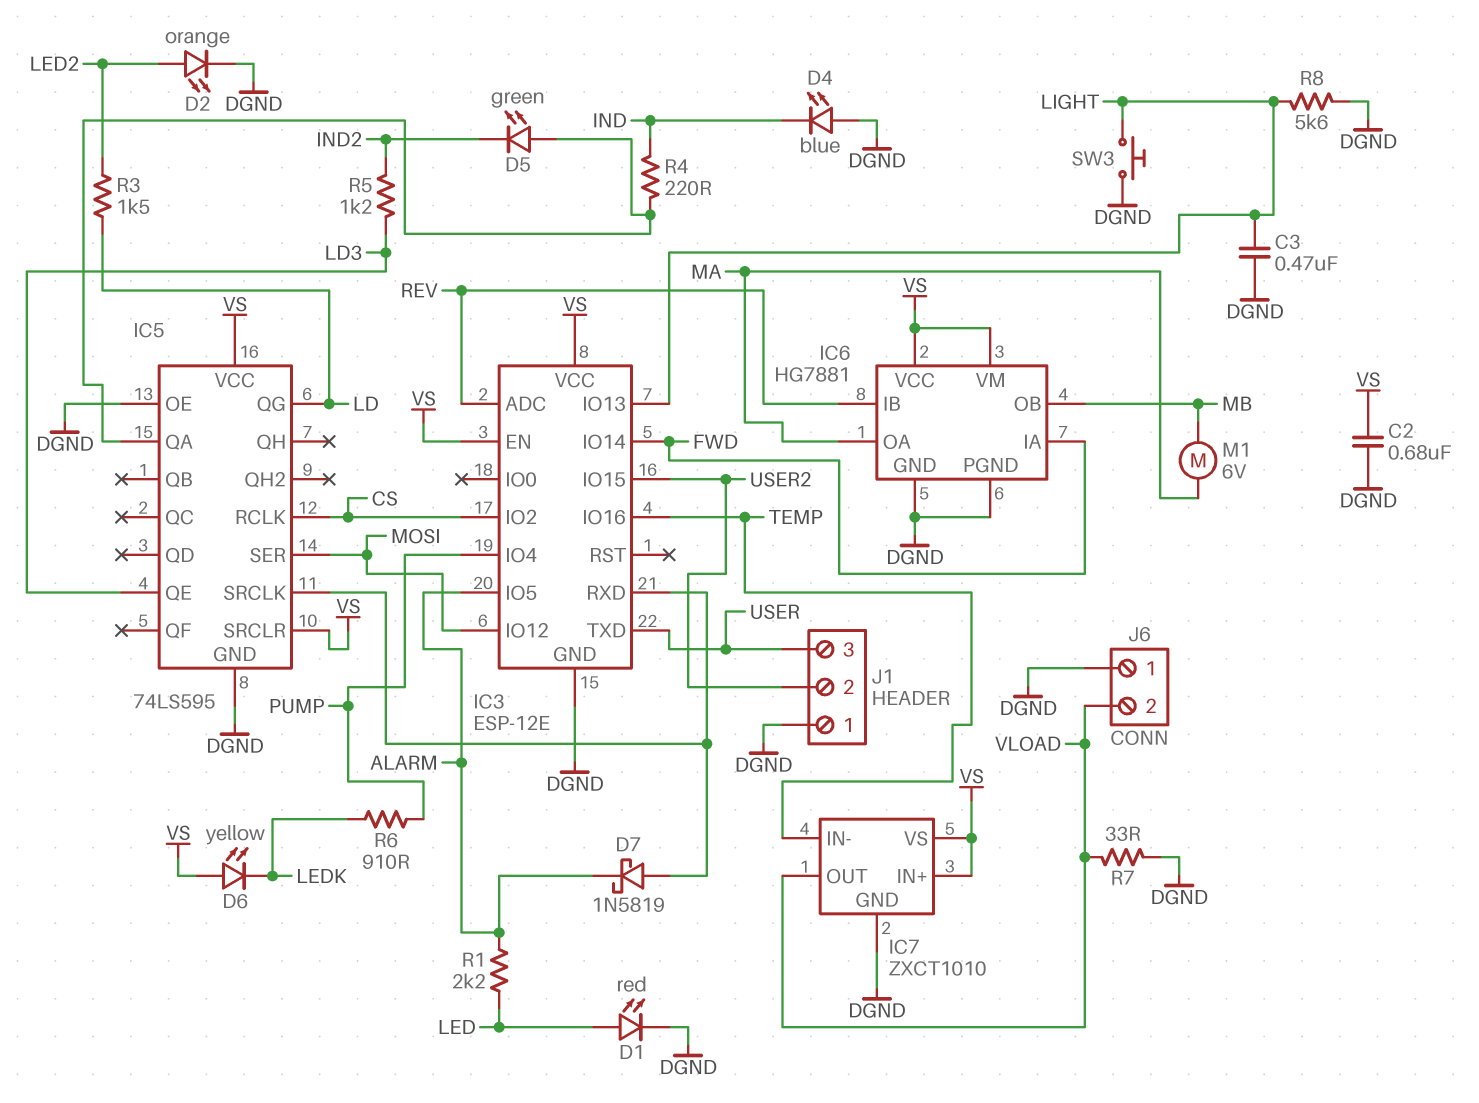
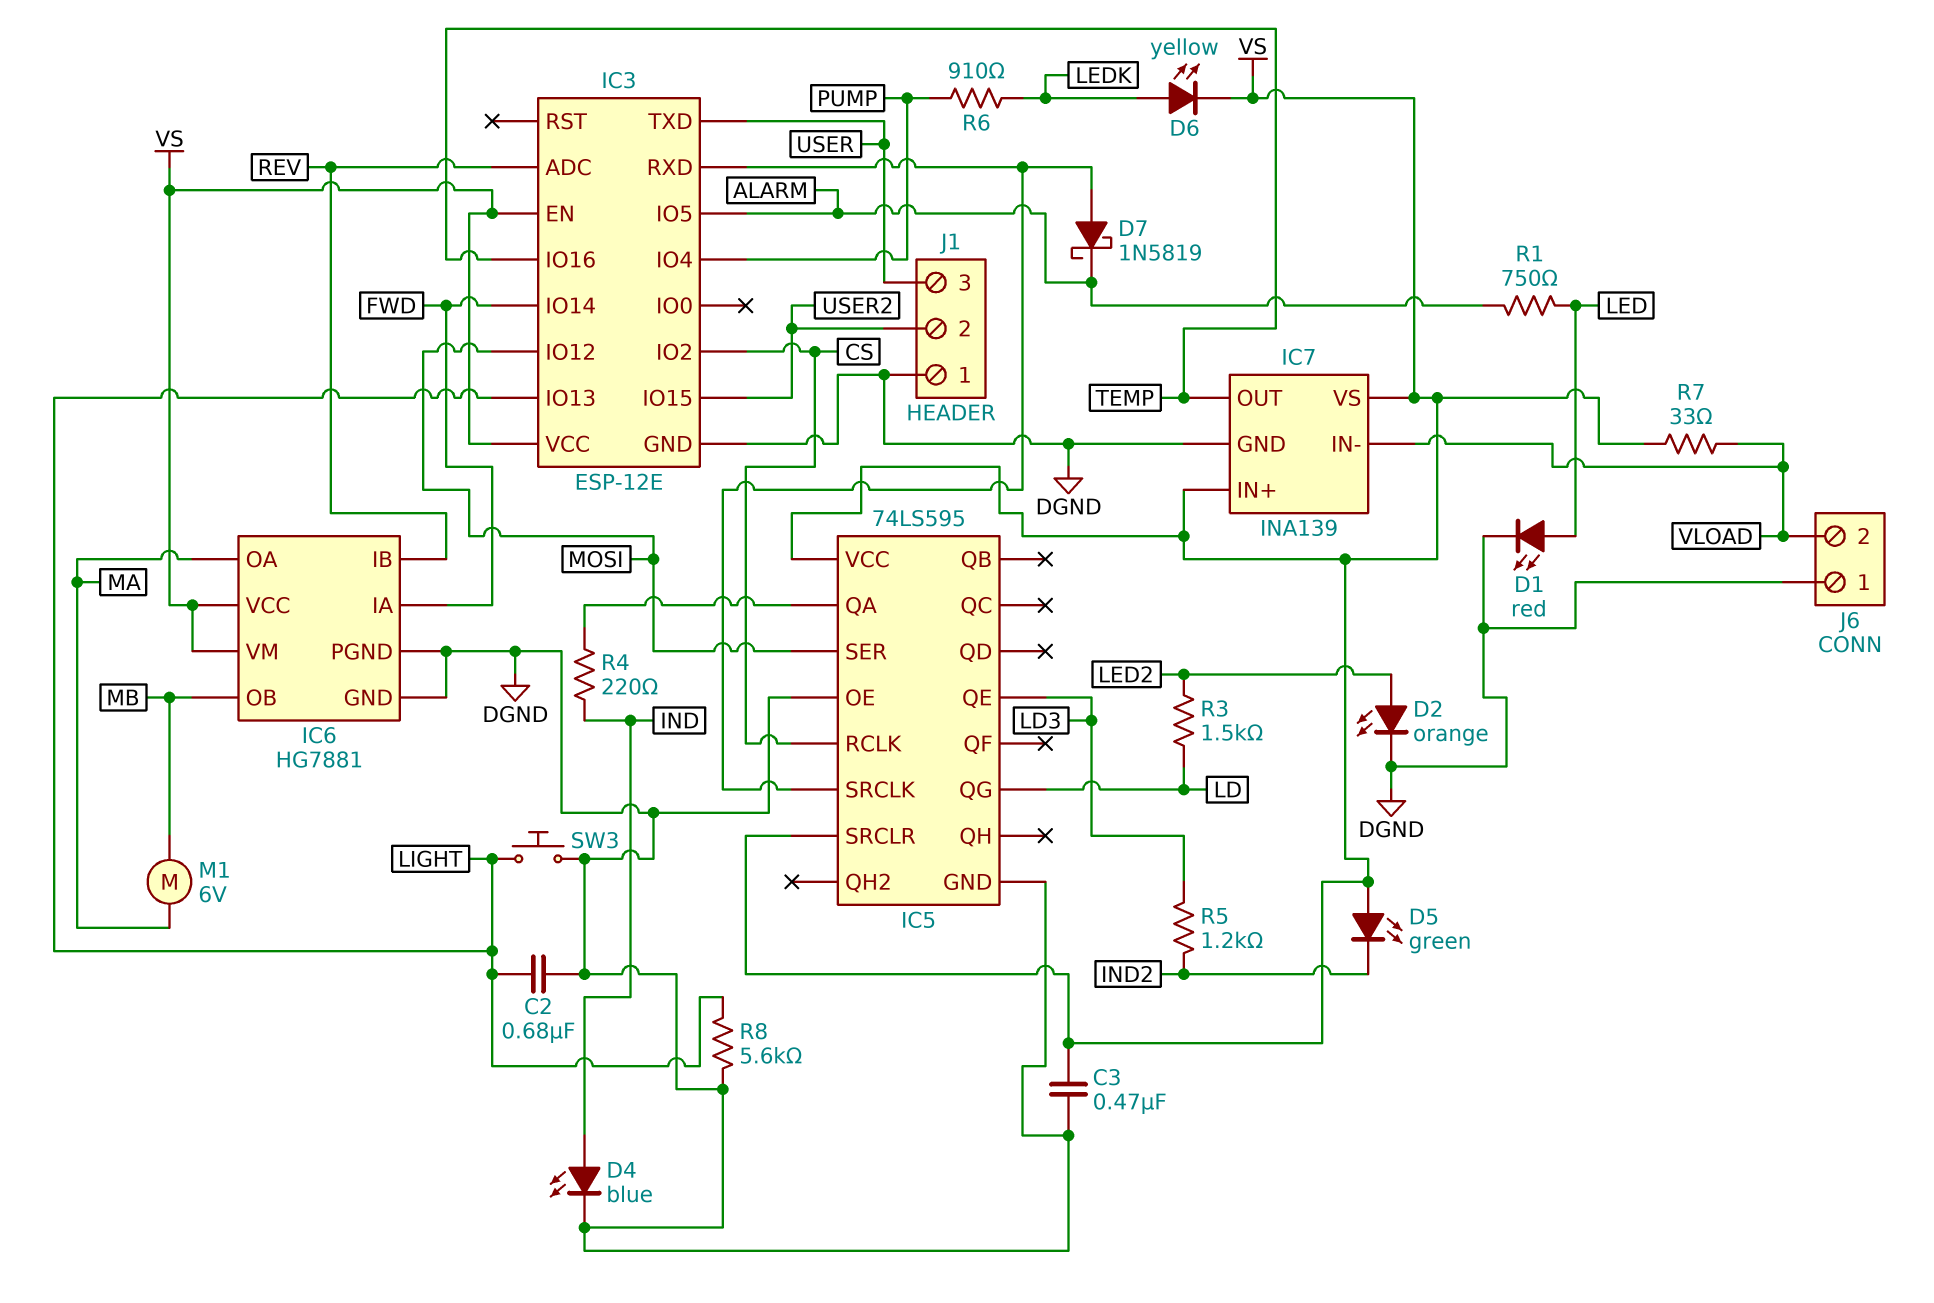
C2: 680nF (DGND, VS) -> 680nF (DGND, LIGHT)
C3: 470nF (DGND, LIGHT) -> 470nF (DGND, VS)
D4: LED blue (A DGND, K IND) -> LED blue (A IND, K DGND)
D5: LED green (A IC5/QA, K IND2) -> LED green (A VS, K IND2)
D6: LED yellow (A VS, K LEDK) -> LED yellow (A LEDK, K VS)
IC7: ZXCT1010 -> INA139
IC7 pin IN-: TEMP -> VLOAD
IC7 pin OUT: VLOAD -> TEMP
R1: 2.2k (ALARM, LED) -> 750 (ALARM, LED)
R7: 33 (DGND, VLOAD) -> 33 (VLOAD, VS)

